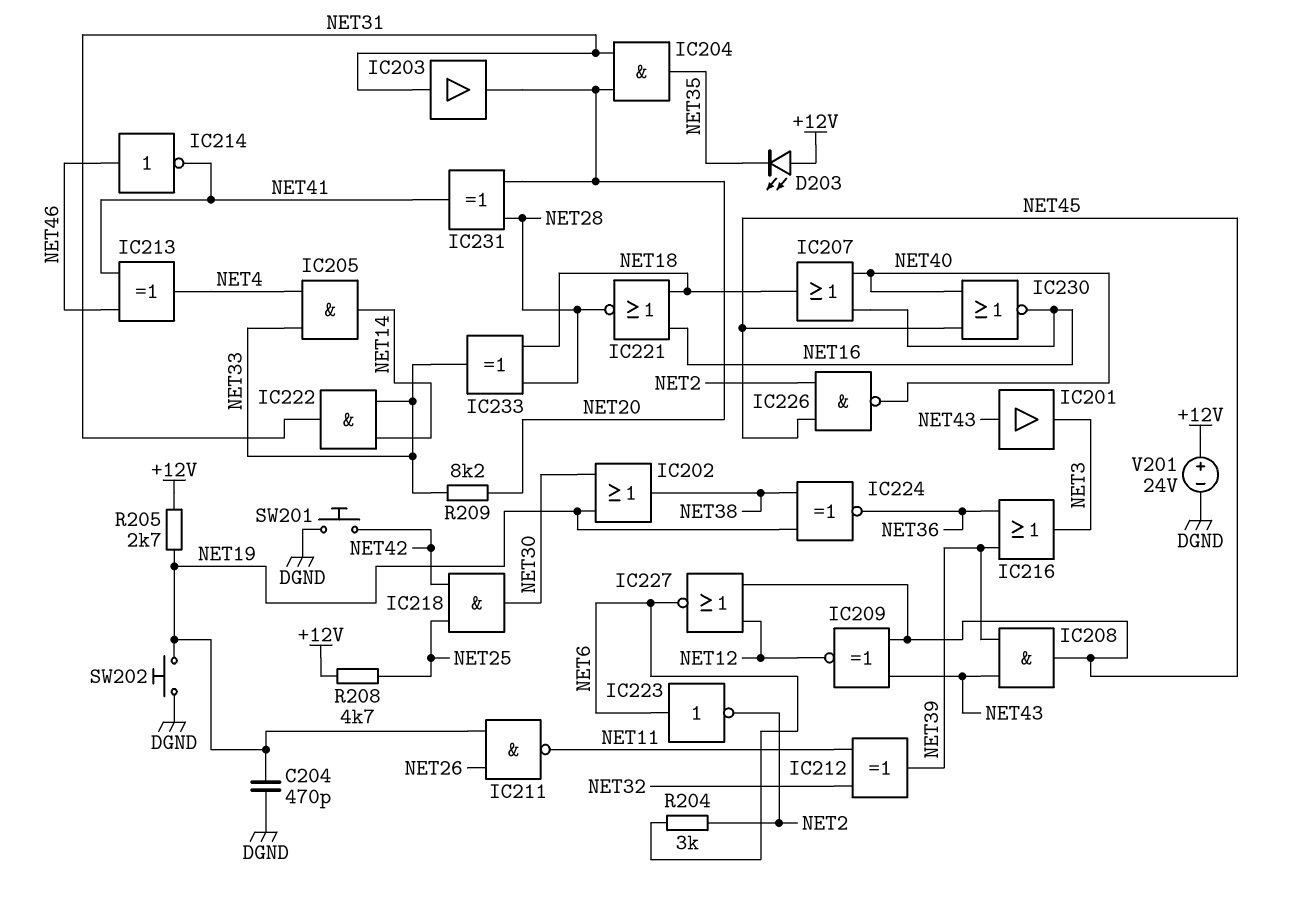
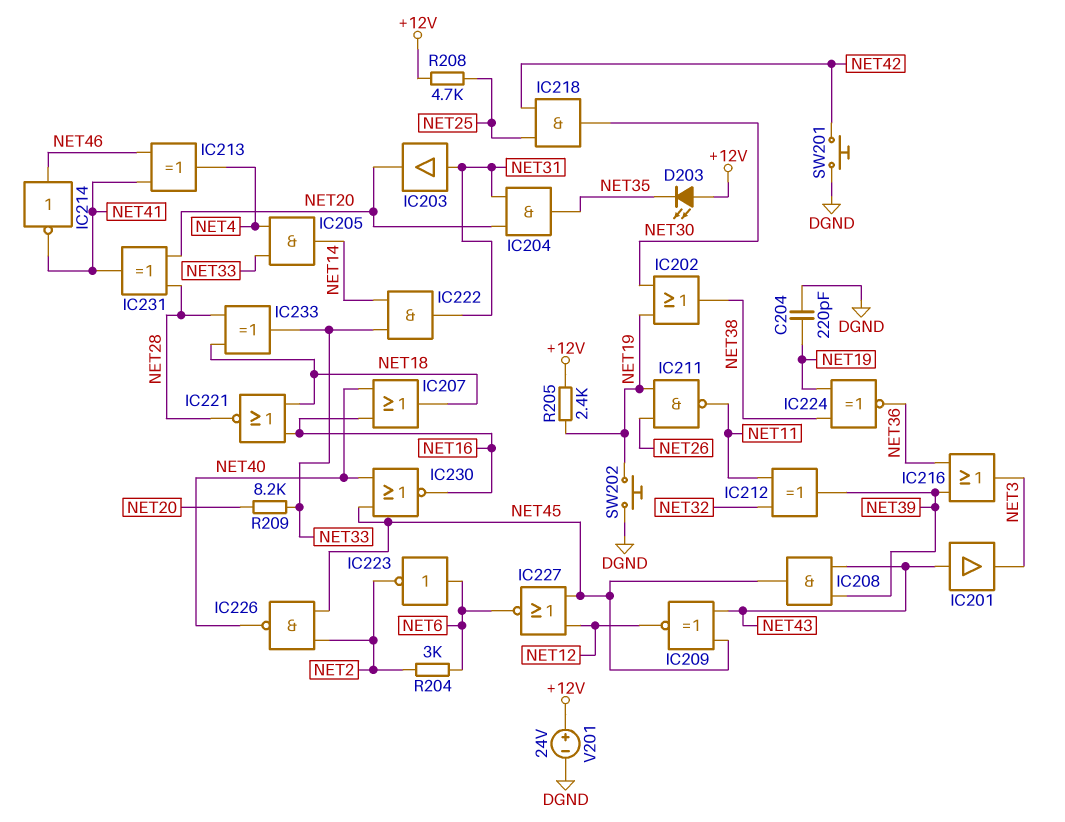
C204: 470pF (DGND, NET19) -> 220pF (DGND, NET19)
R205: 2.7k (+12V, NET19) -> 2.4k (+12V, NET19)

